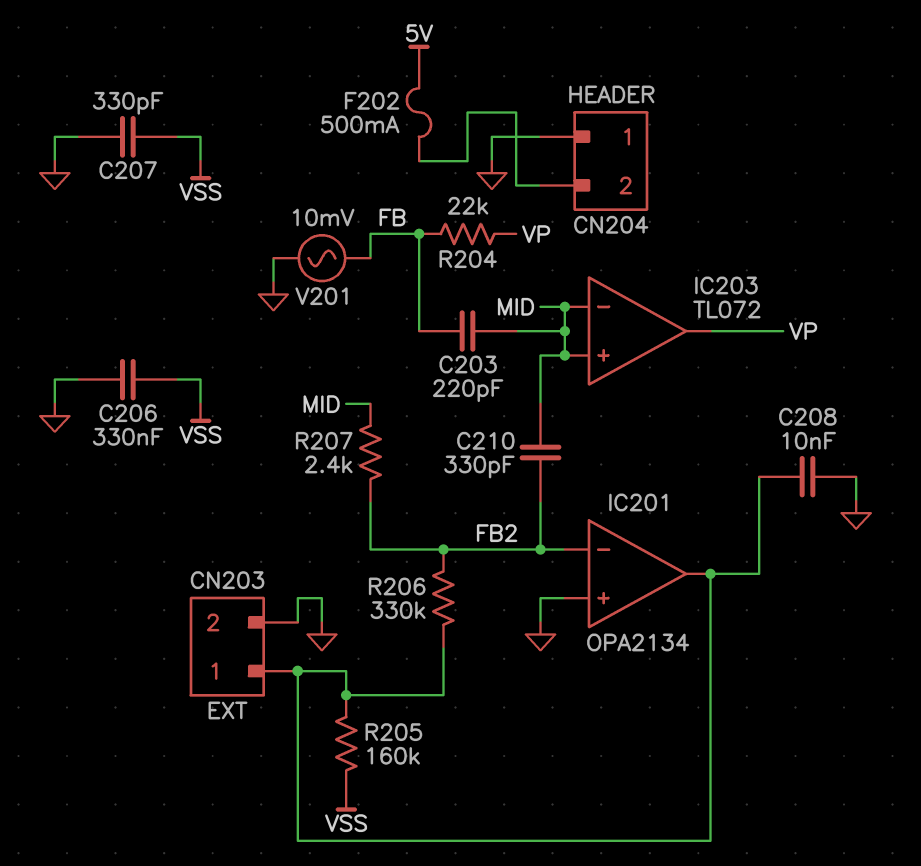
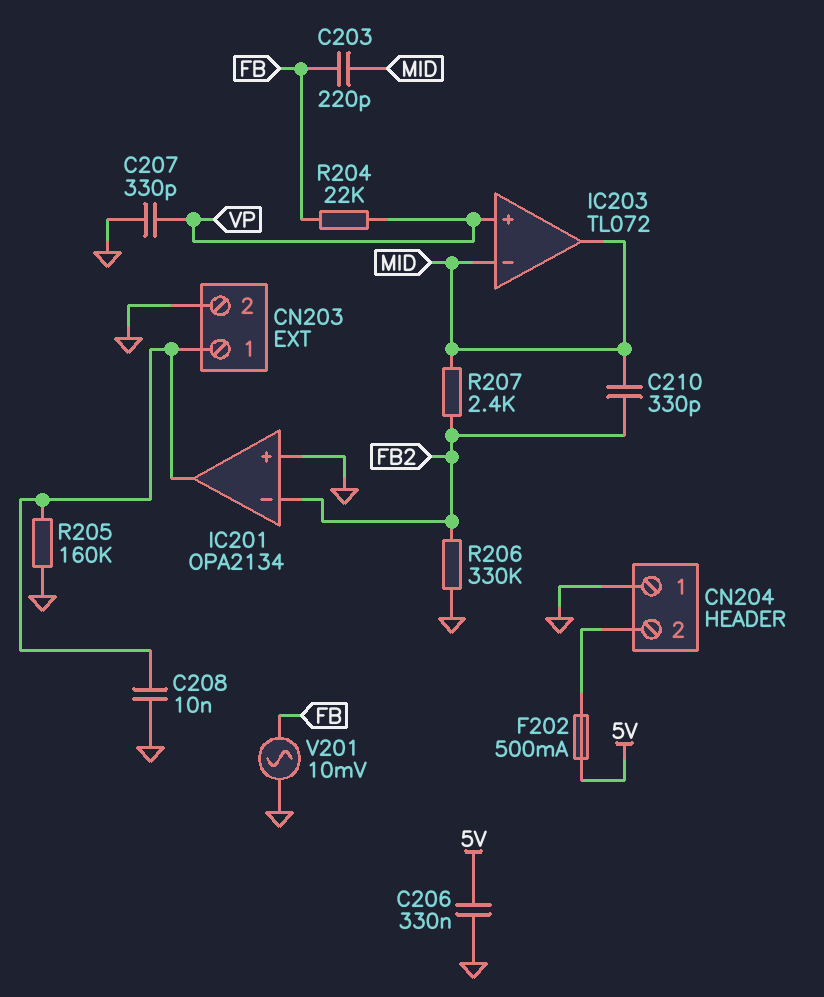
C206: 330nF (GND, VSS) -> 330nF (5V, GND)
C207: 330pF (GND, VSS) -> 330pF (GND, VP)
IC203 pin in+: MID -> VP
IC203 pin out: VP -> MID
R205: 160k (CN203/1, VSS) -> 160k (CN203/1, GND)
R206: 330k (CN203/1, FB2) -> 330k (FB2, GND)

